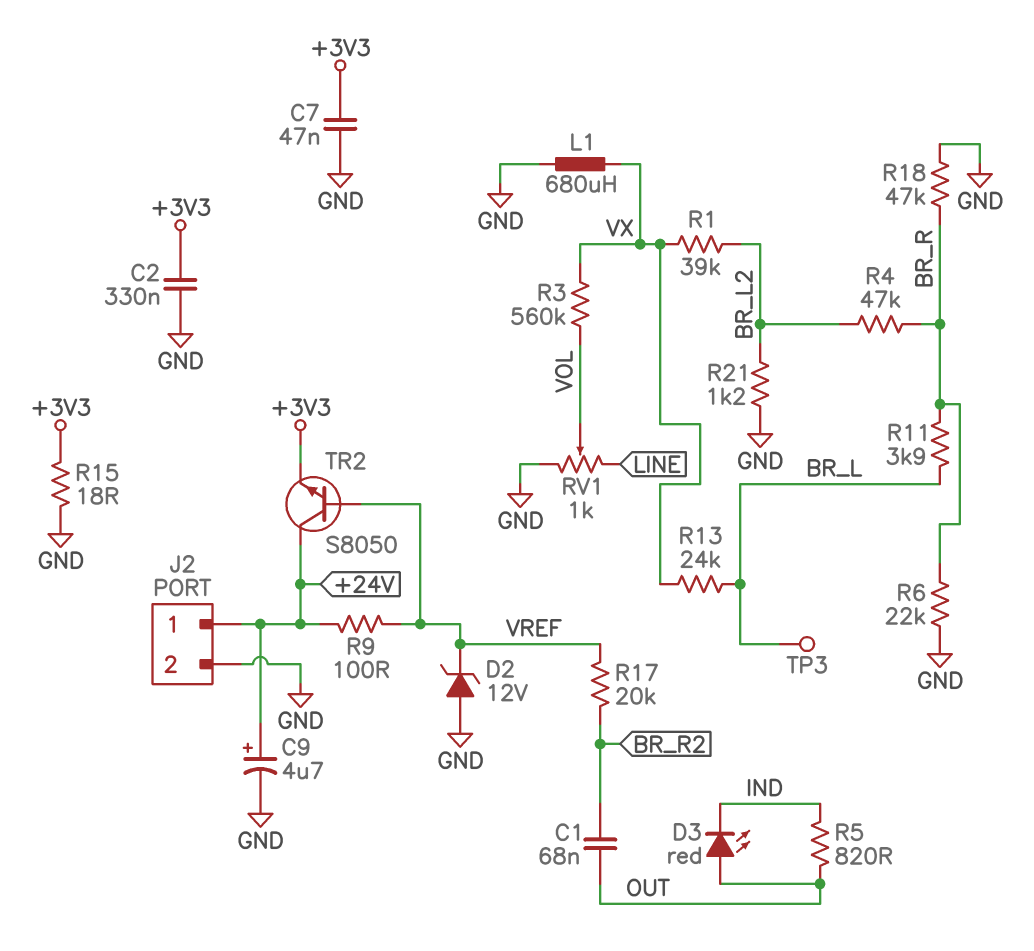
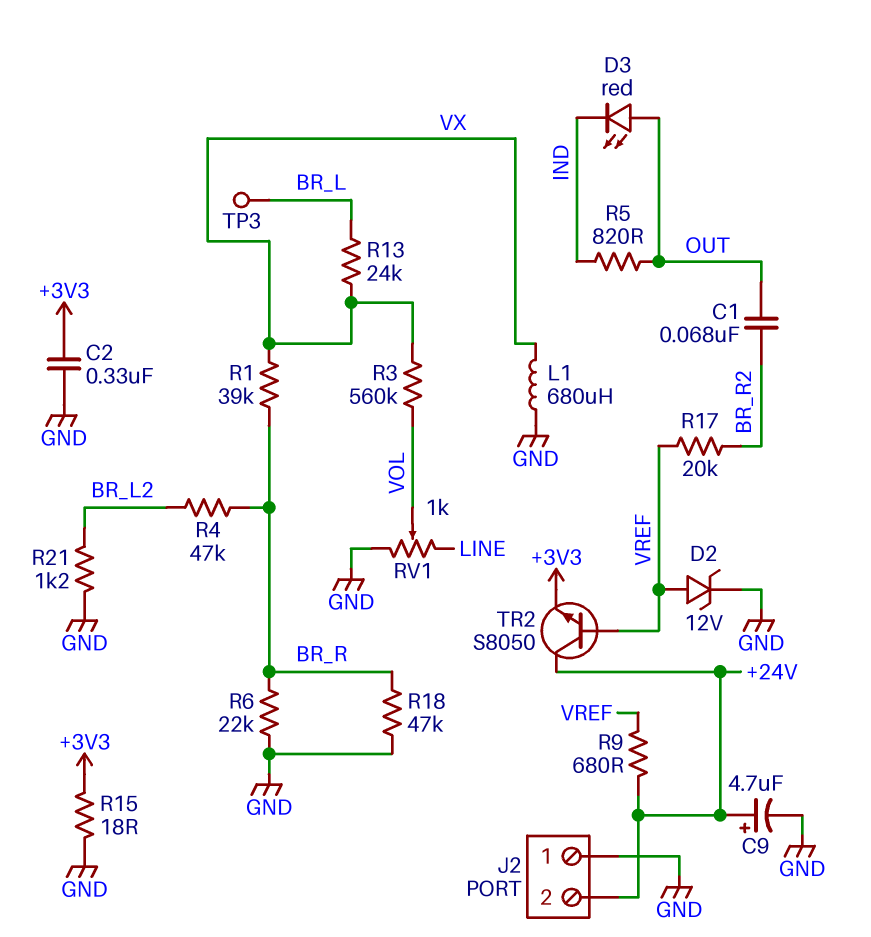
C7: 47nF (+3V3, GND) -> none
D2: zener 12V (A GND, K VREF) -> zener 12V (A VREF, K GND)
J2 pin 1: +24V -> GND
J2 pin 2: GND -> +24V
R1: 39k (BR_L2, VX) -> 39k (BR_R, VX)
R9: 100 (+24V, VREF) -> 680 (+24V, VREF)
R11: 3.9k (BR_L, BR_R) -> none

